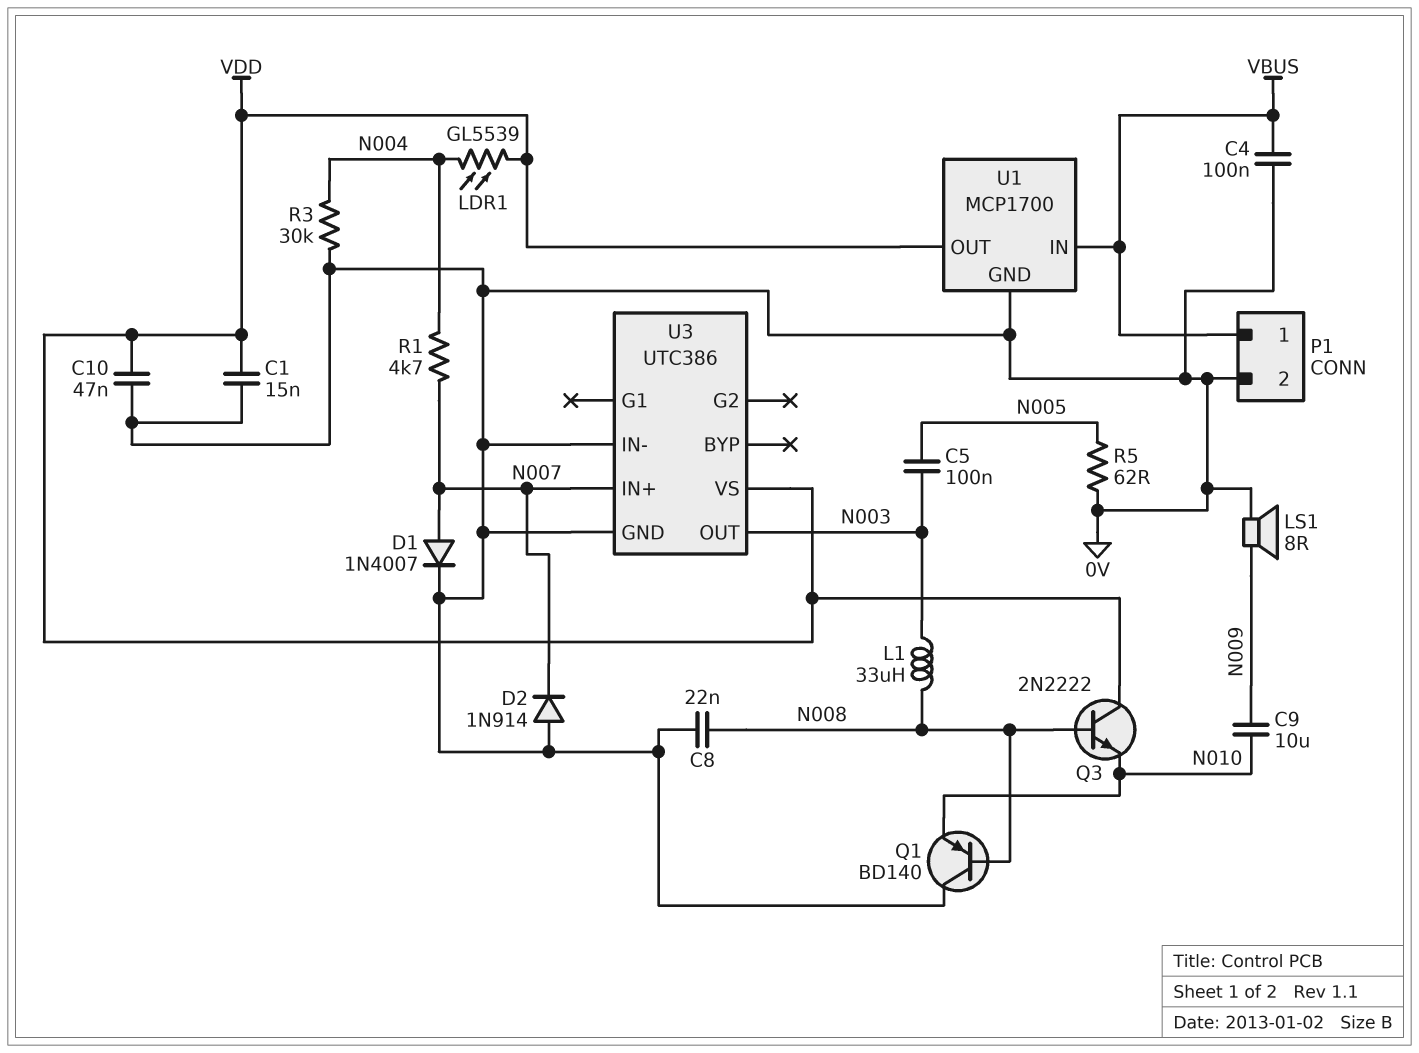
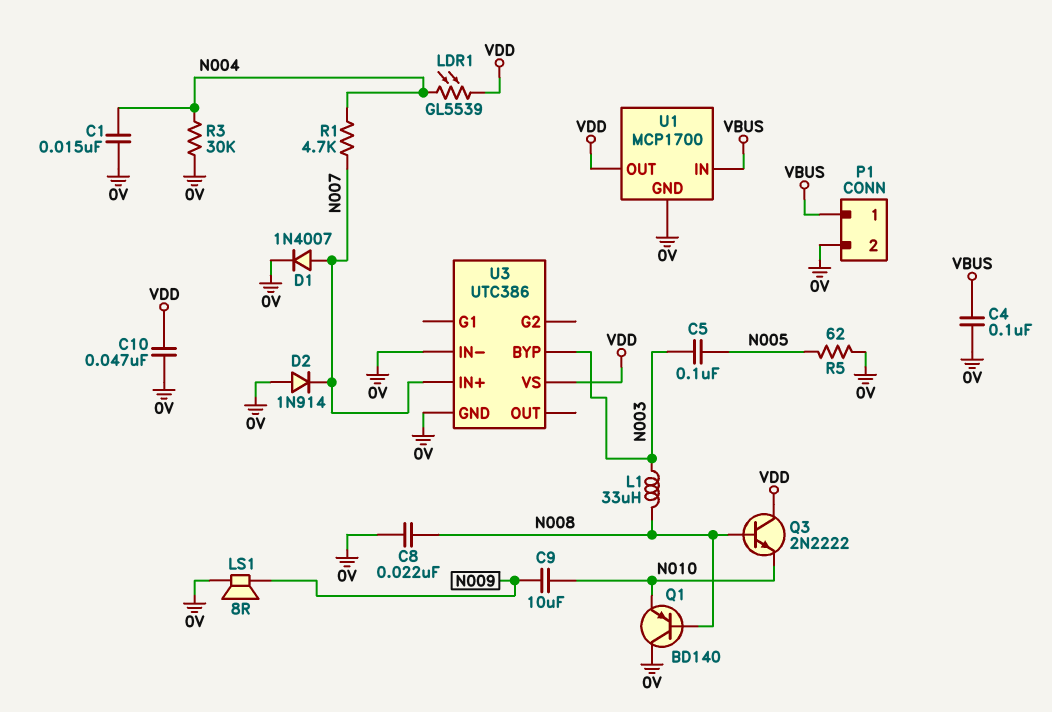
C1: 15nF (0V, VDD) -> 15nF (0V, N004)
U3 pin BYP: none -> N003
U3 pin OUT: N003 -> none

